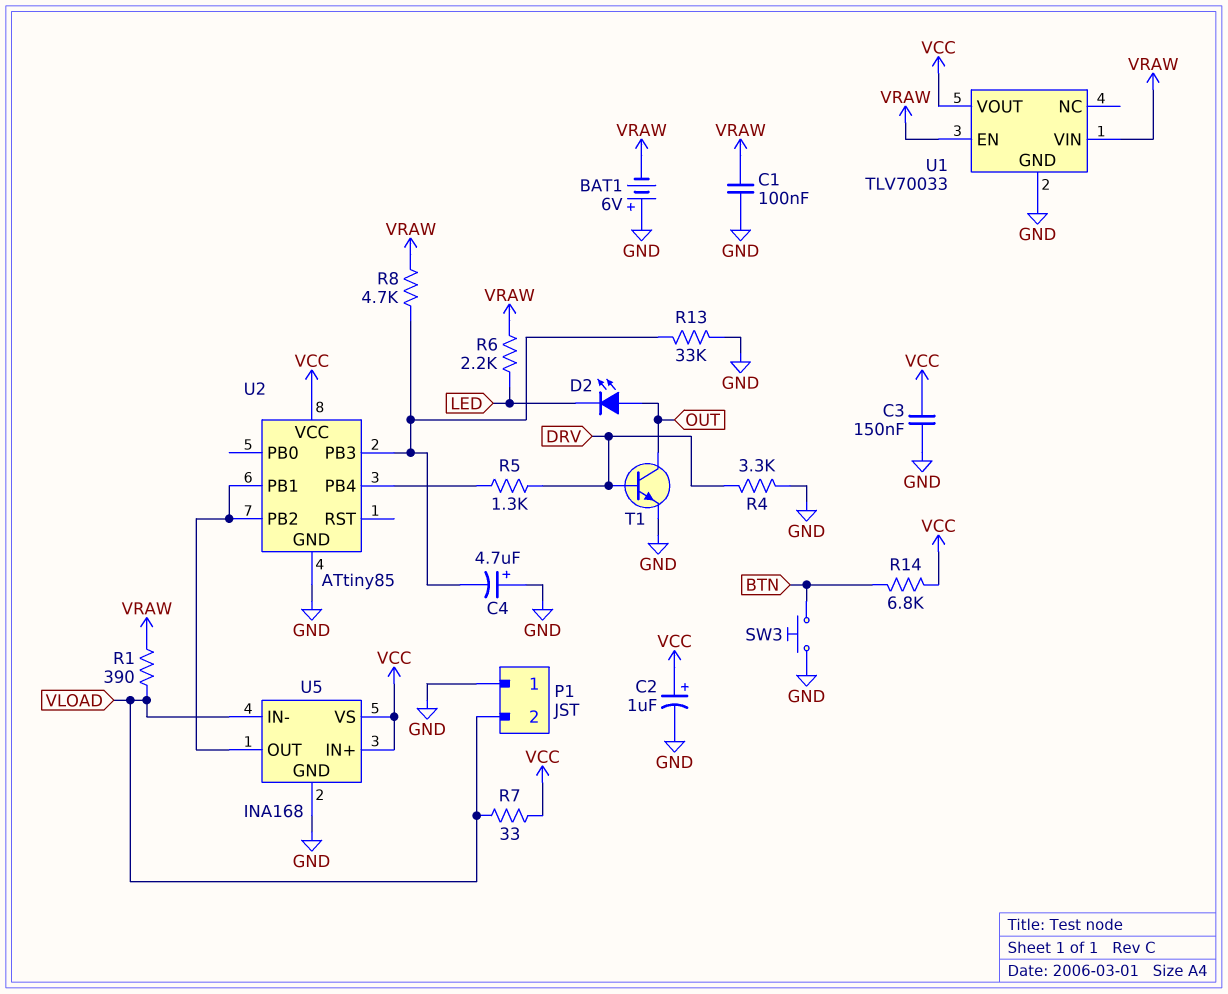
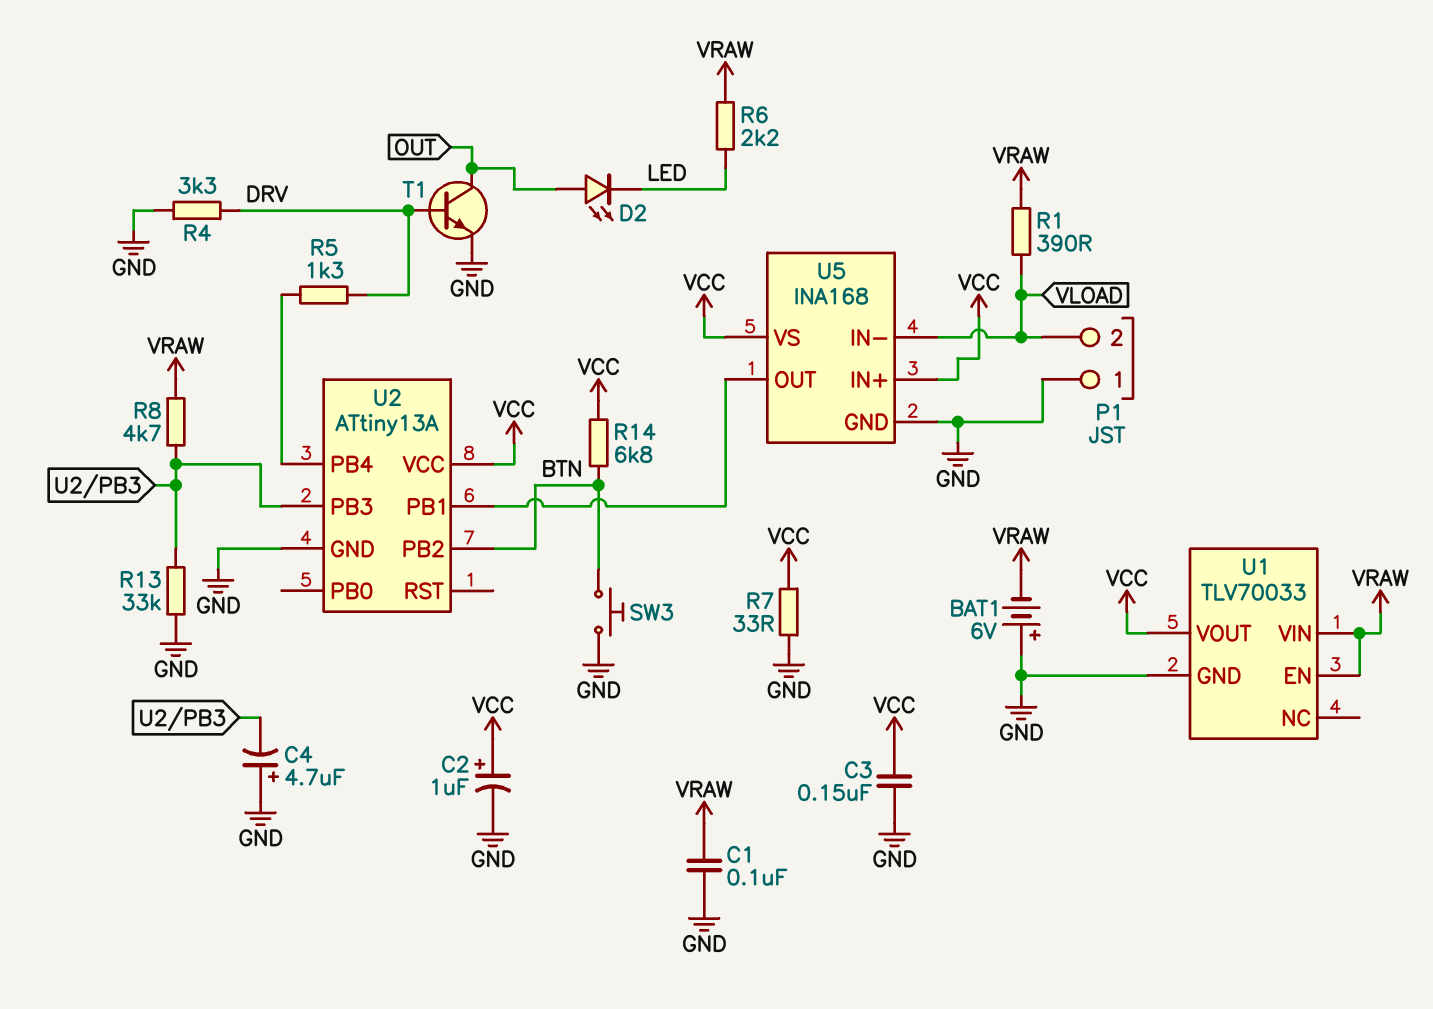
R7: 33 (VCC, VLOAD) -> 33 (GND, VCC)
U2: ATtiny85 -> ATtiny13A
U2 pin PB2: U2/PB1 -> BTN

